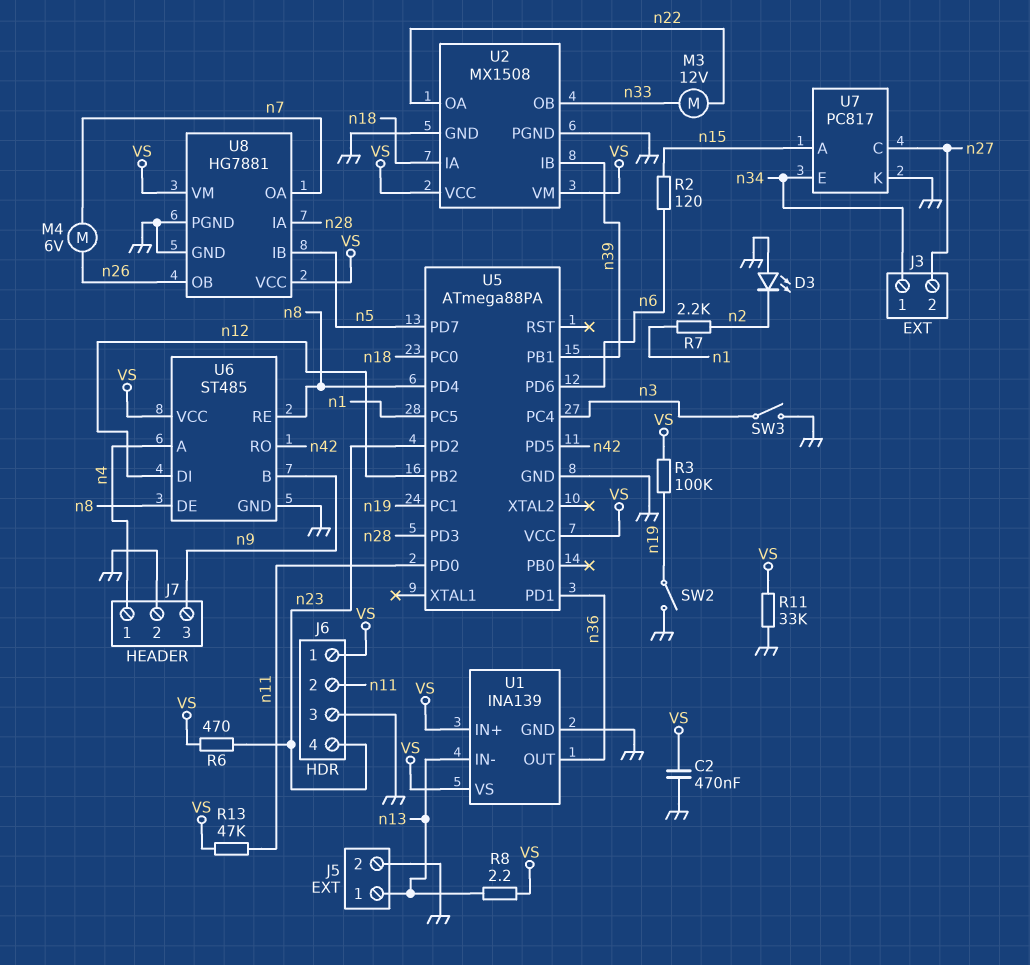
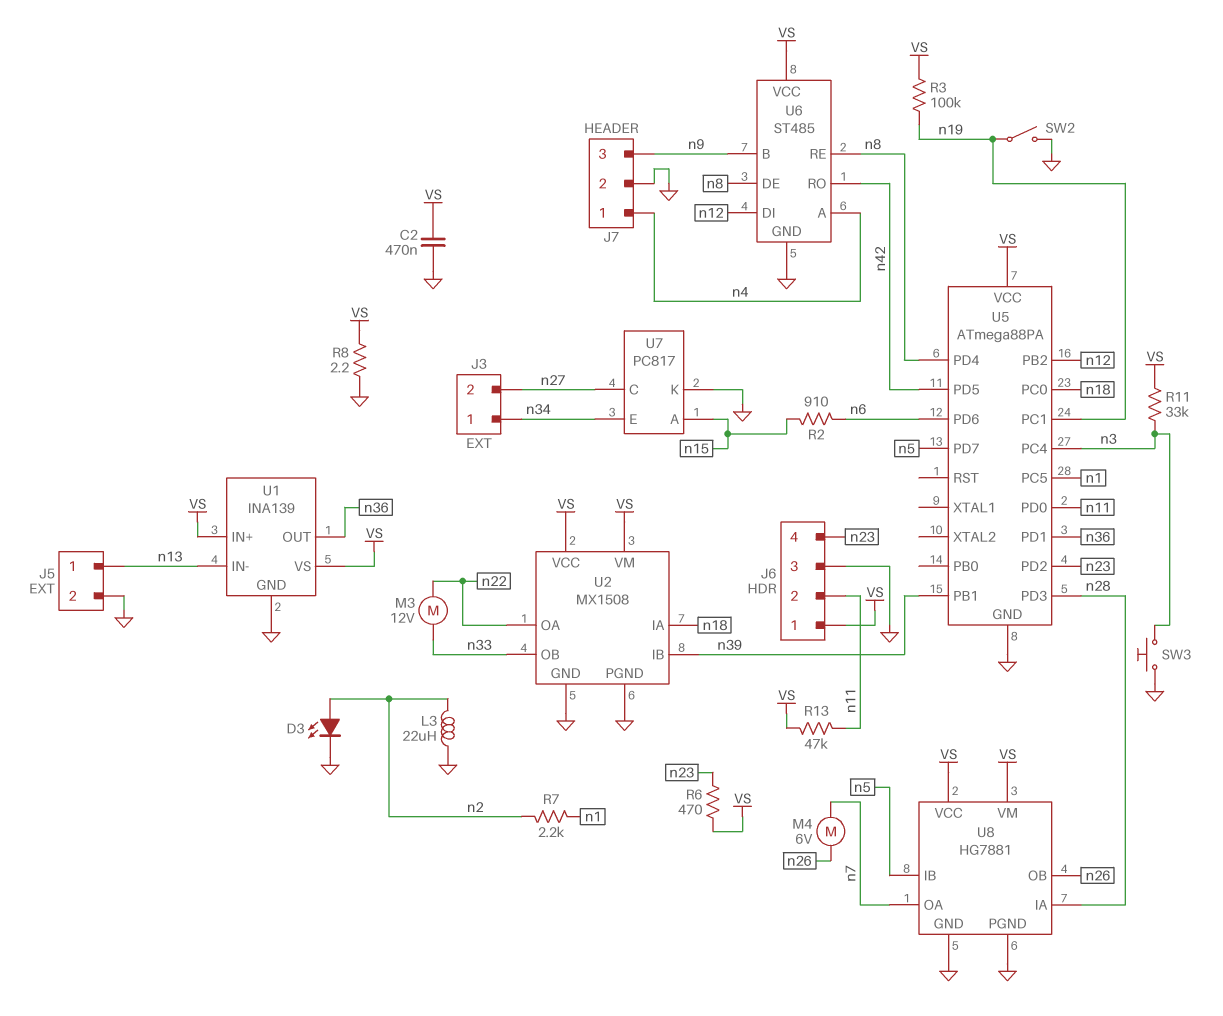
D3: LED (A GND, K n2) -> LED (A n2, K GND)
L3: none -> 22uH (GND, n2)
R2: 120 (n6, n15) -> 910 (n6, n15)
R8: 2.2 (VS, n13) -> 2.2 (GND, VS)
R11: 33k (GND, VS) -> 33k (VS, n3)
SW3: switch (GND, n3) -> button (GND, n3)

